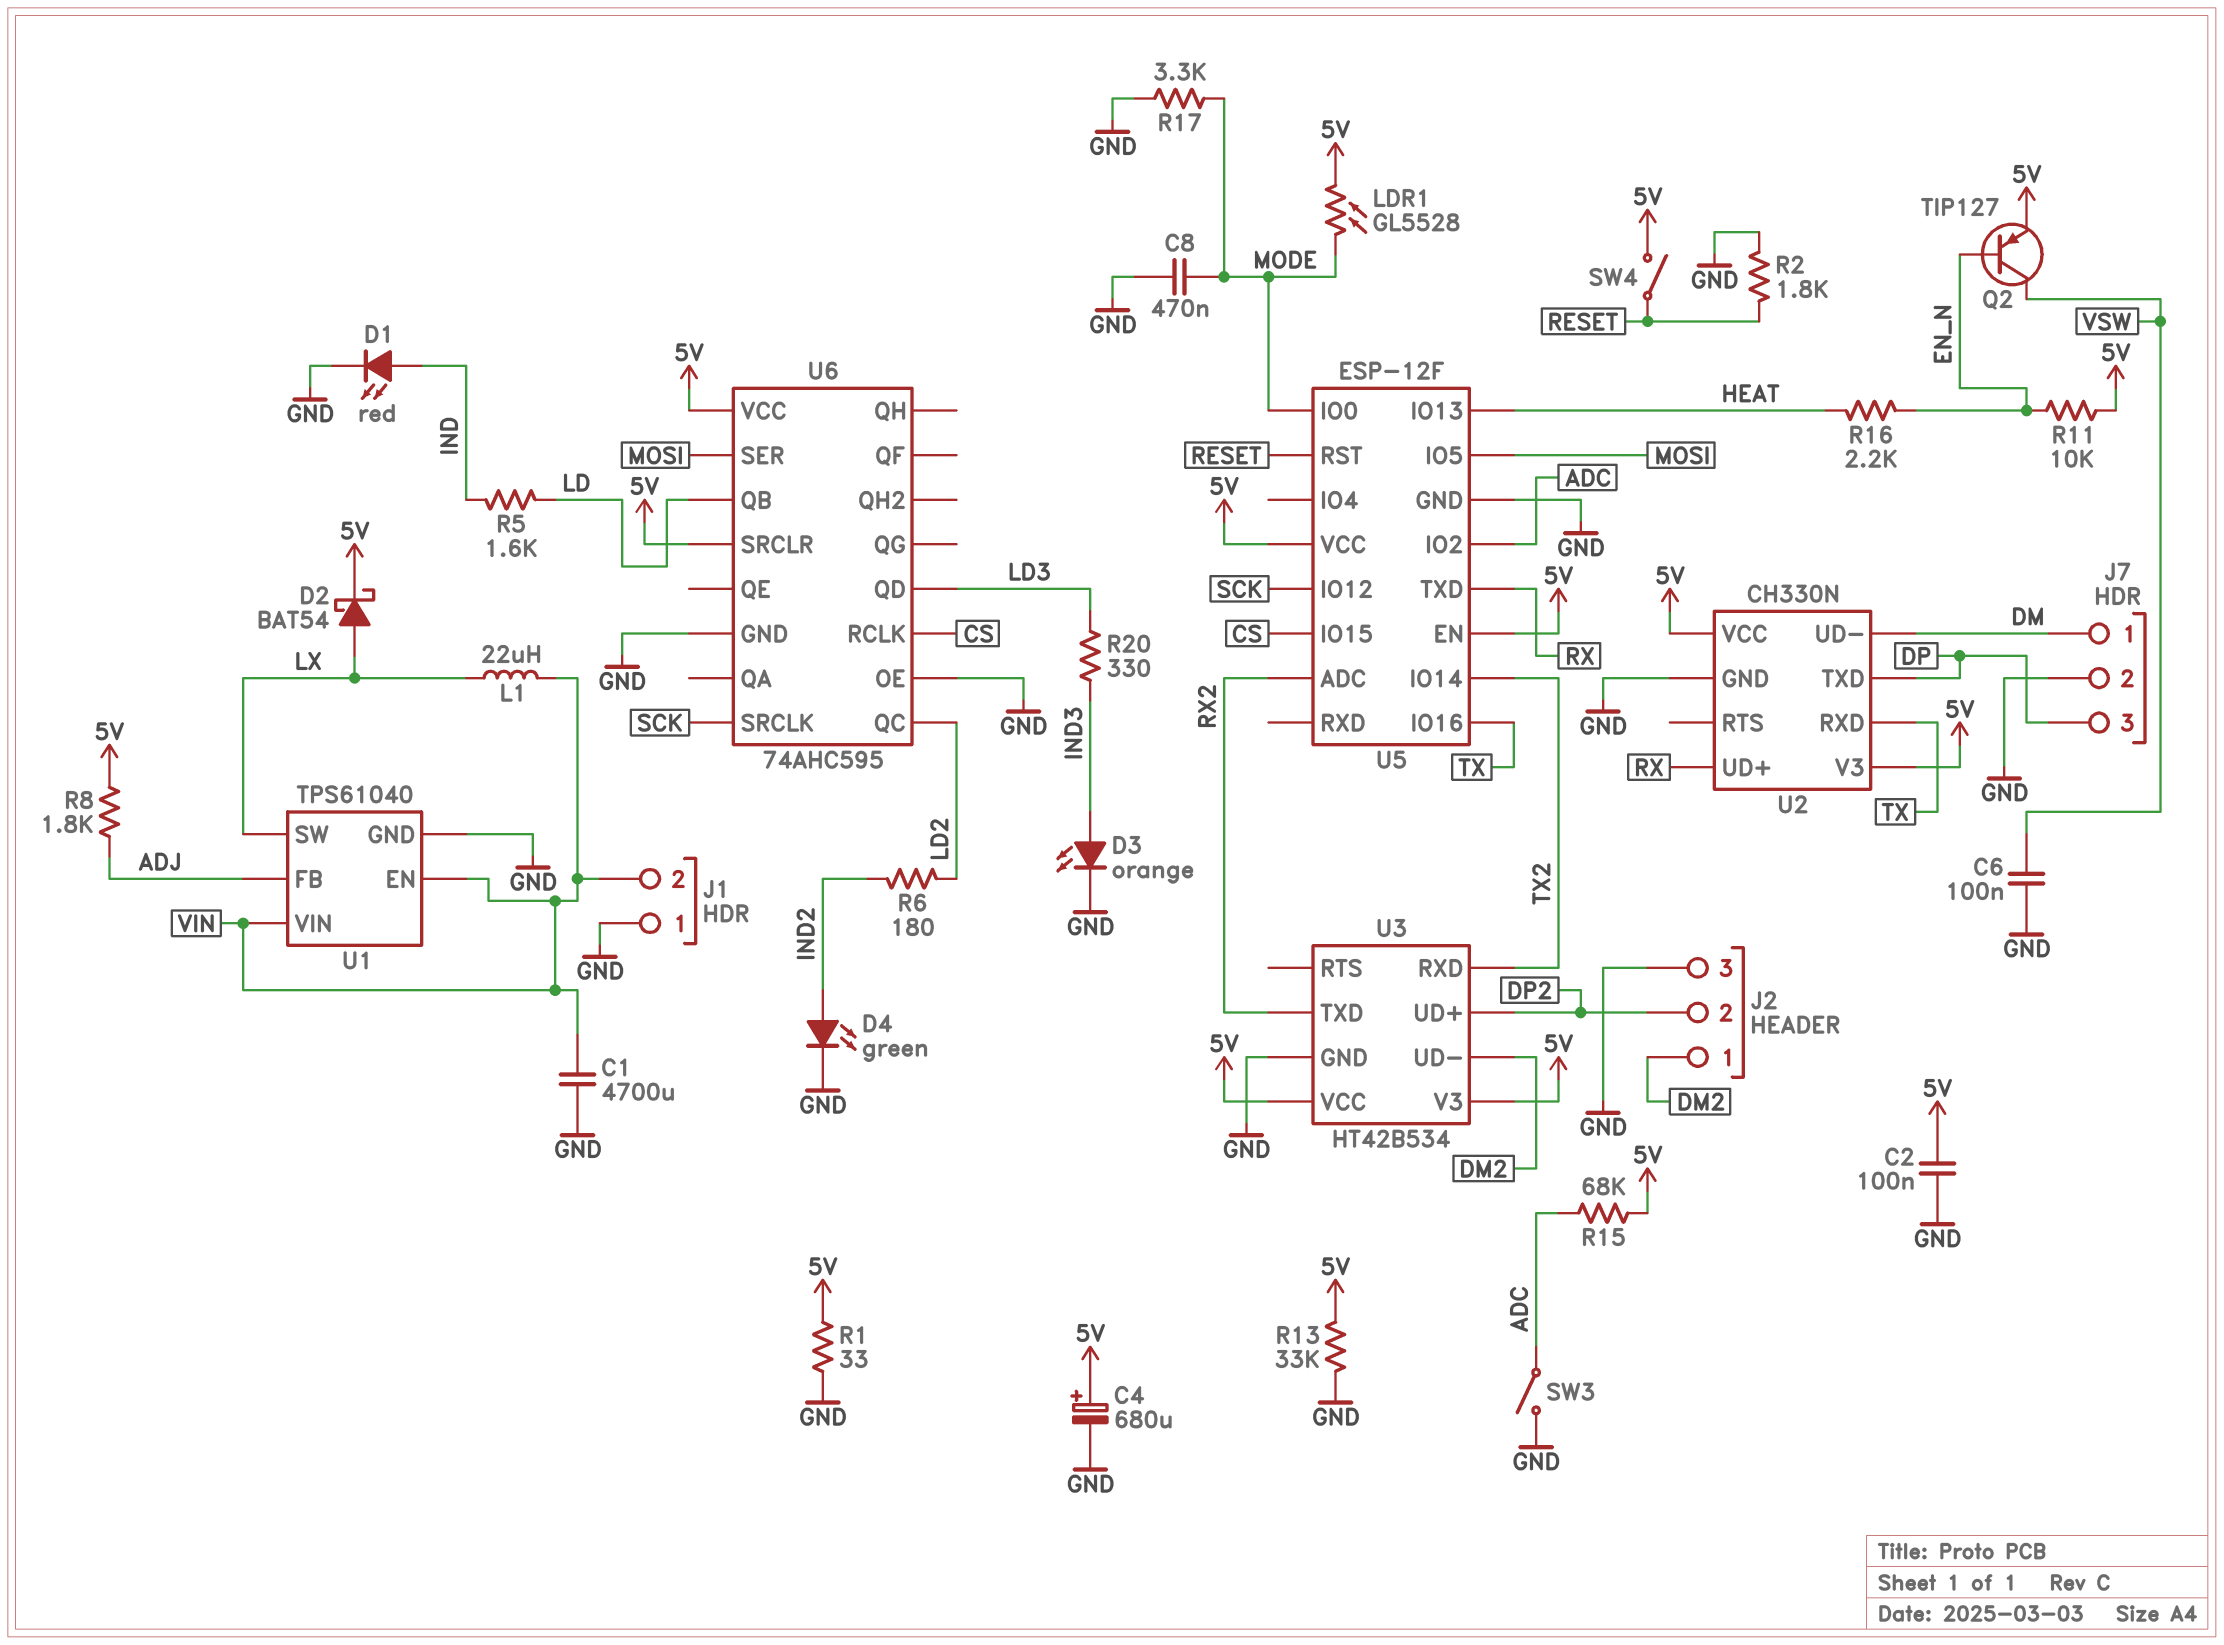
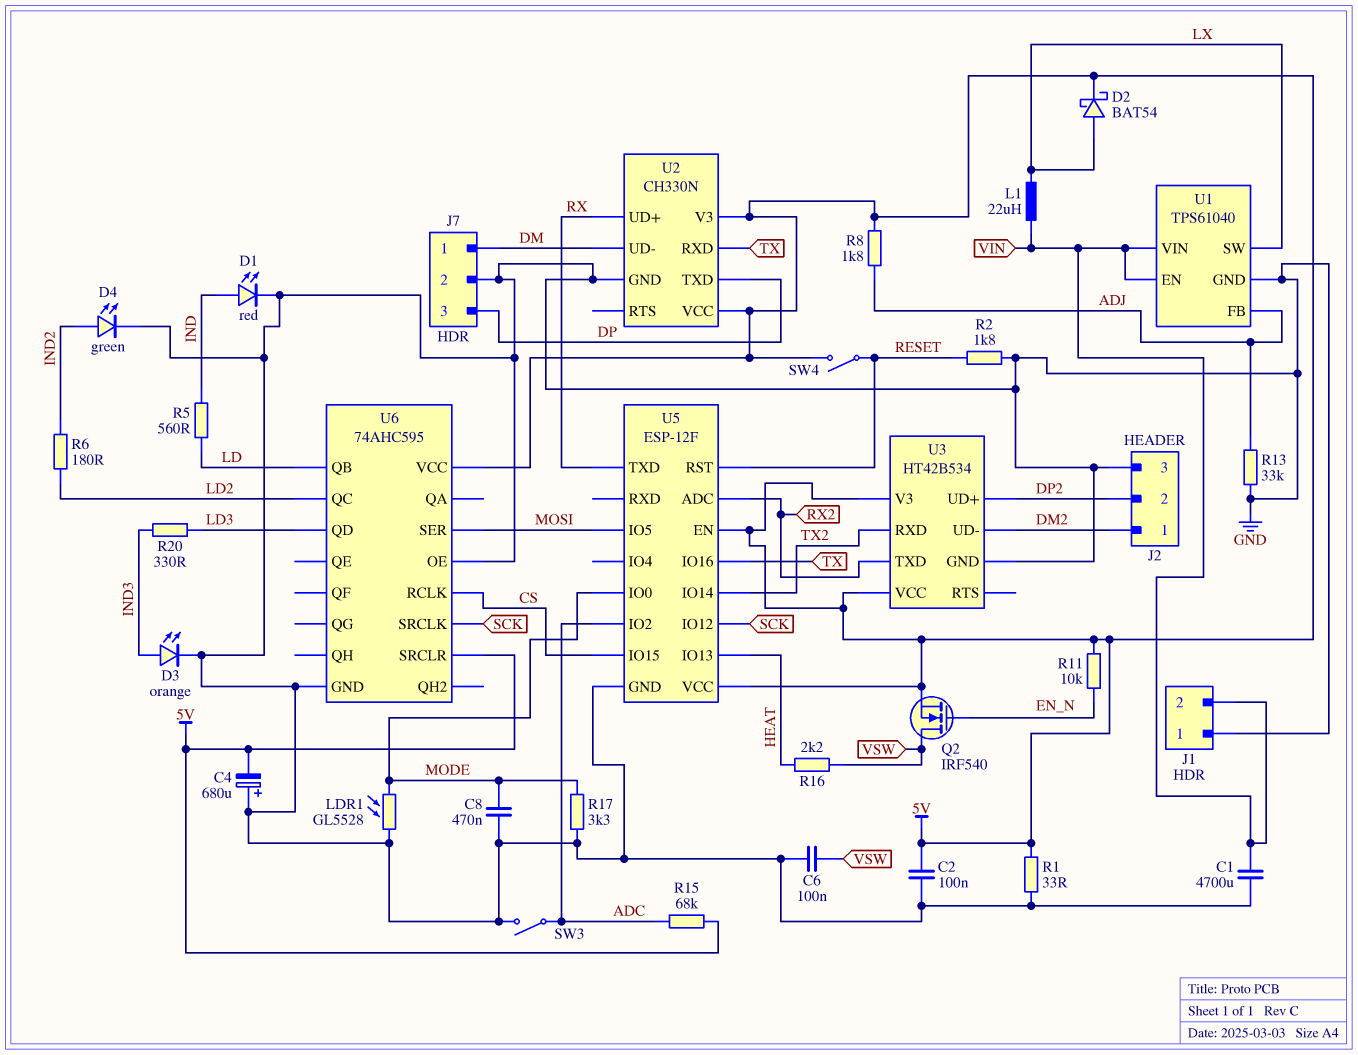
C4: 680uF (plus 5V, minus GND) -> 680uF (plus GND, minus 5V)
LDR1: GL5528 (5V, MODE) -> GL5528 (GND, MODE)
Q2: PNP TIP127 (B EN_N, C VSW, E 5V) -> NMOS IRF540 (G EN_N, D VSW, S 5V)
R5: 1.6k (IND, LD) -> 560 (IND, LD)
R13: 33k (5V, GND) -> 33k (ADJ, GND)
R16: 2.2k (EN_N, HEAT) -> 2.2k (HEAT, VSW)

